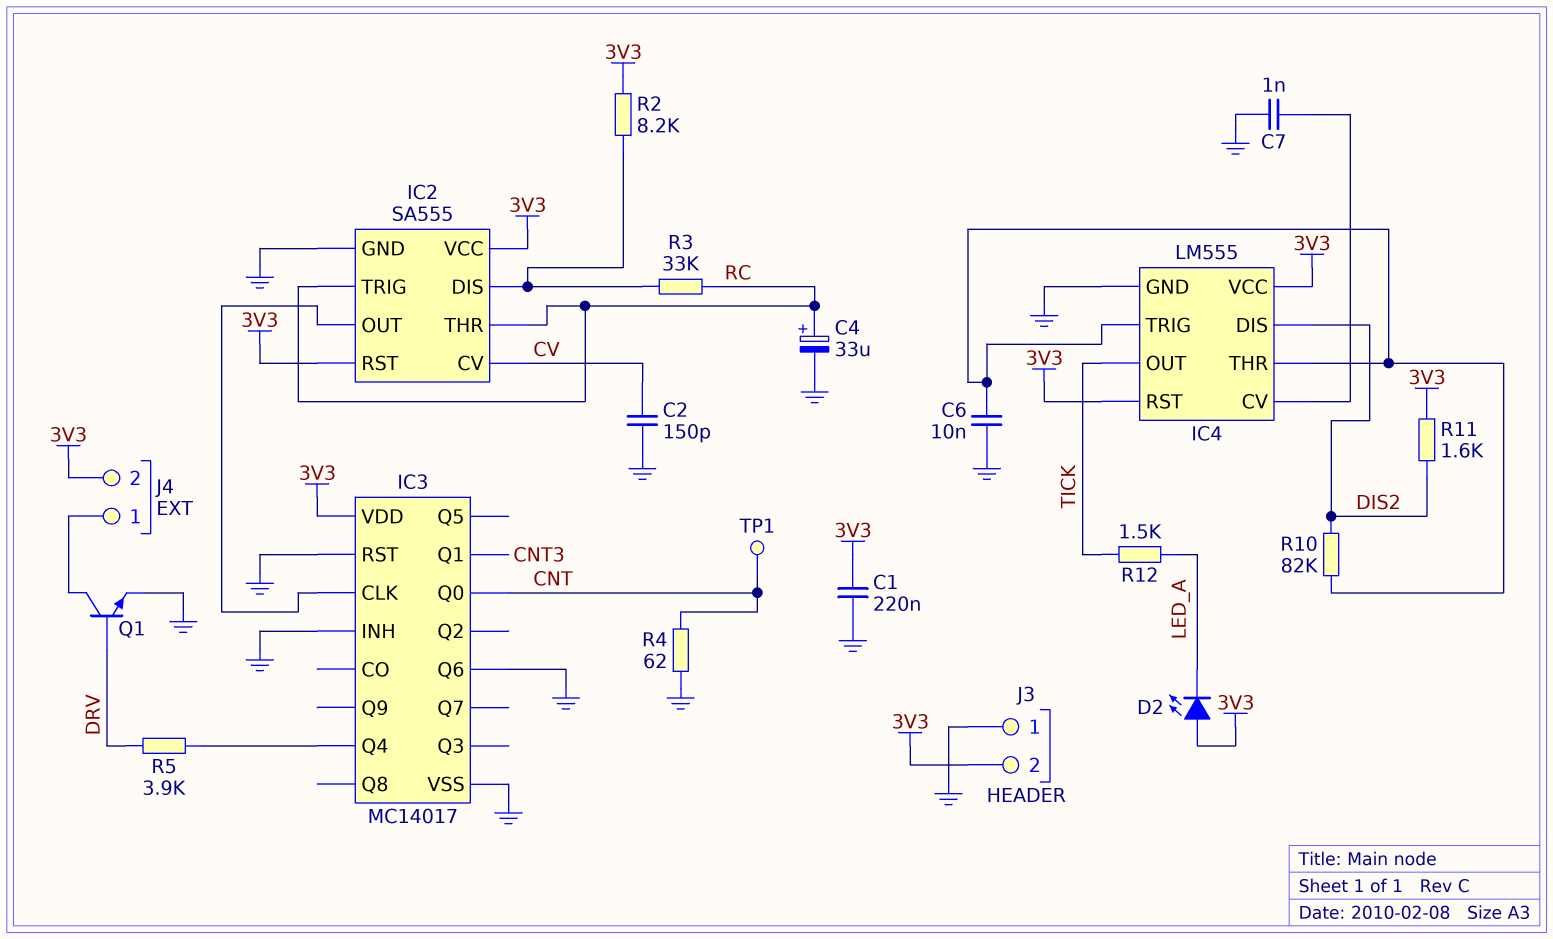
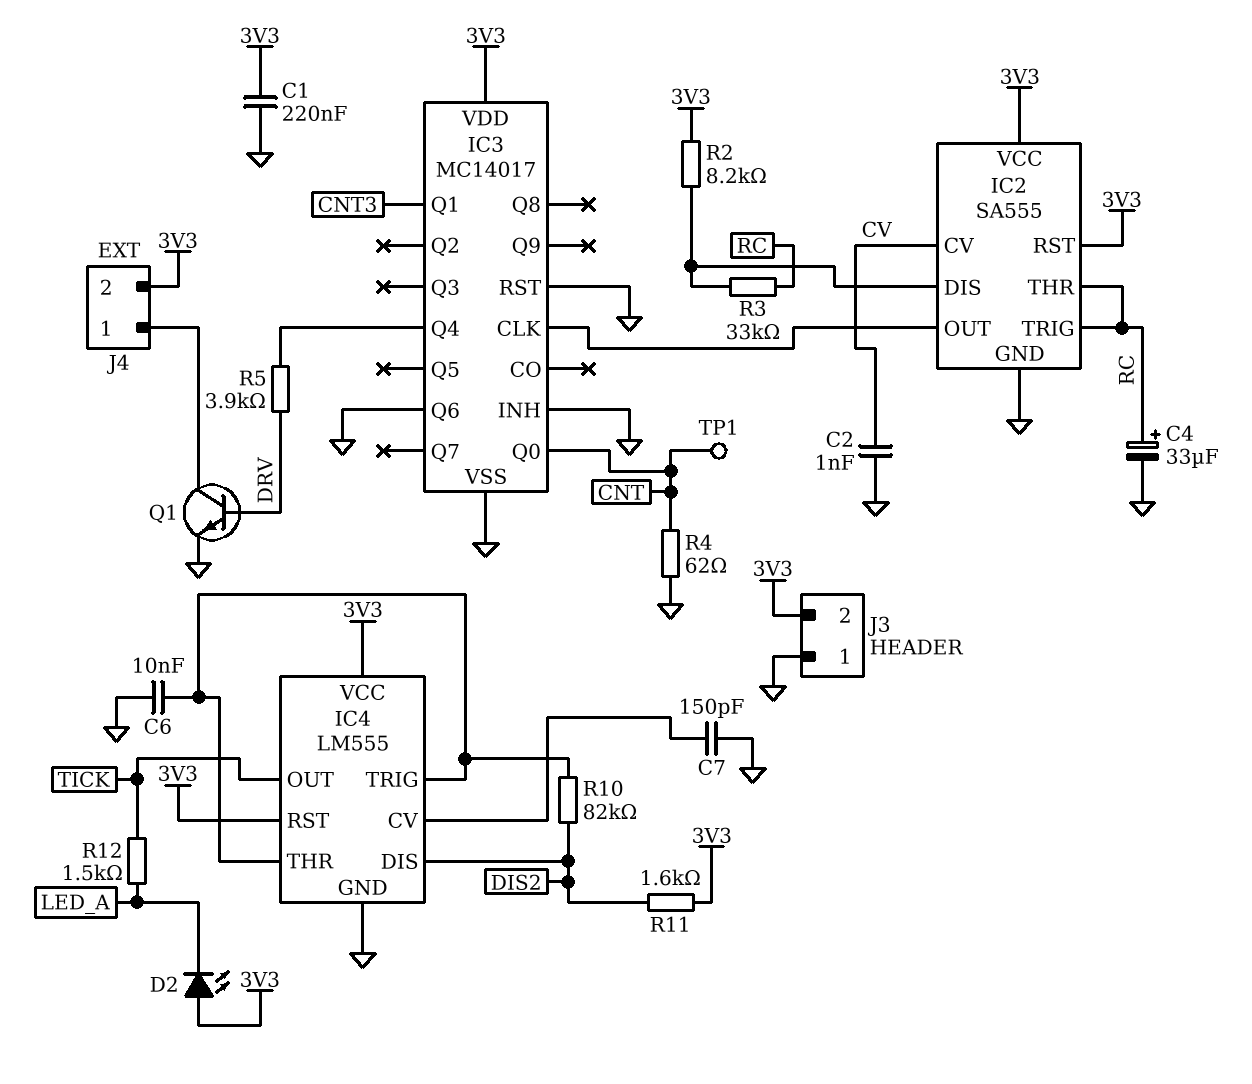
C2: 150pF (CV, GND) -> 1nF (CV, GND)
C7: 1nF (GND, IC4/CV) -> 150pF (GND, IC4/CV)

